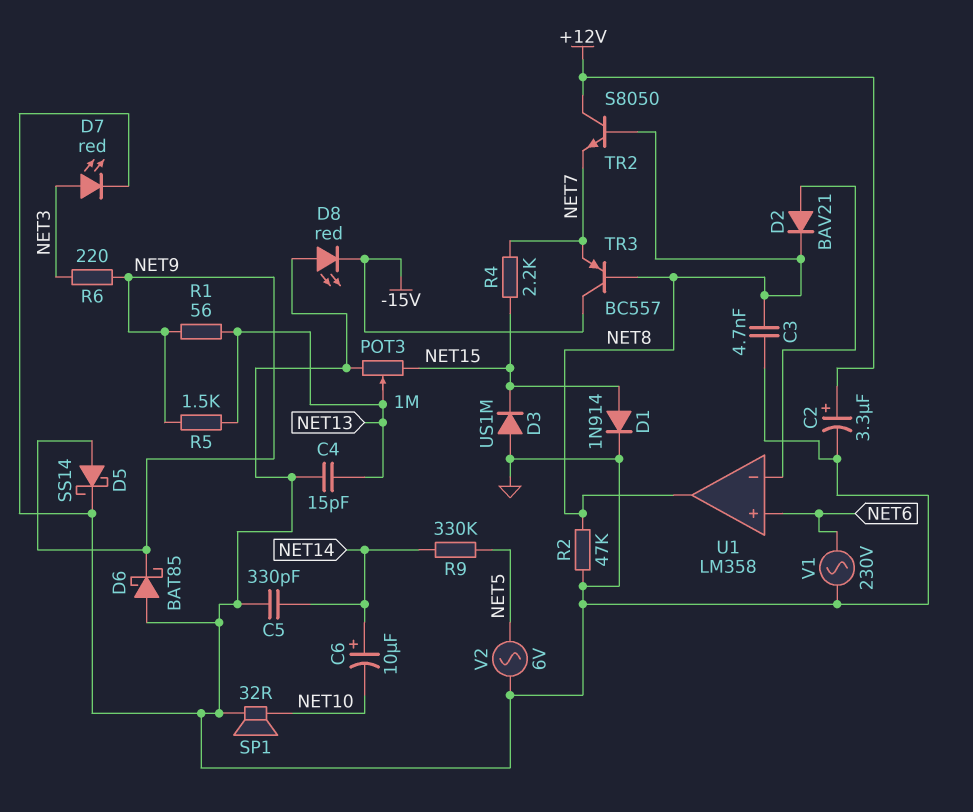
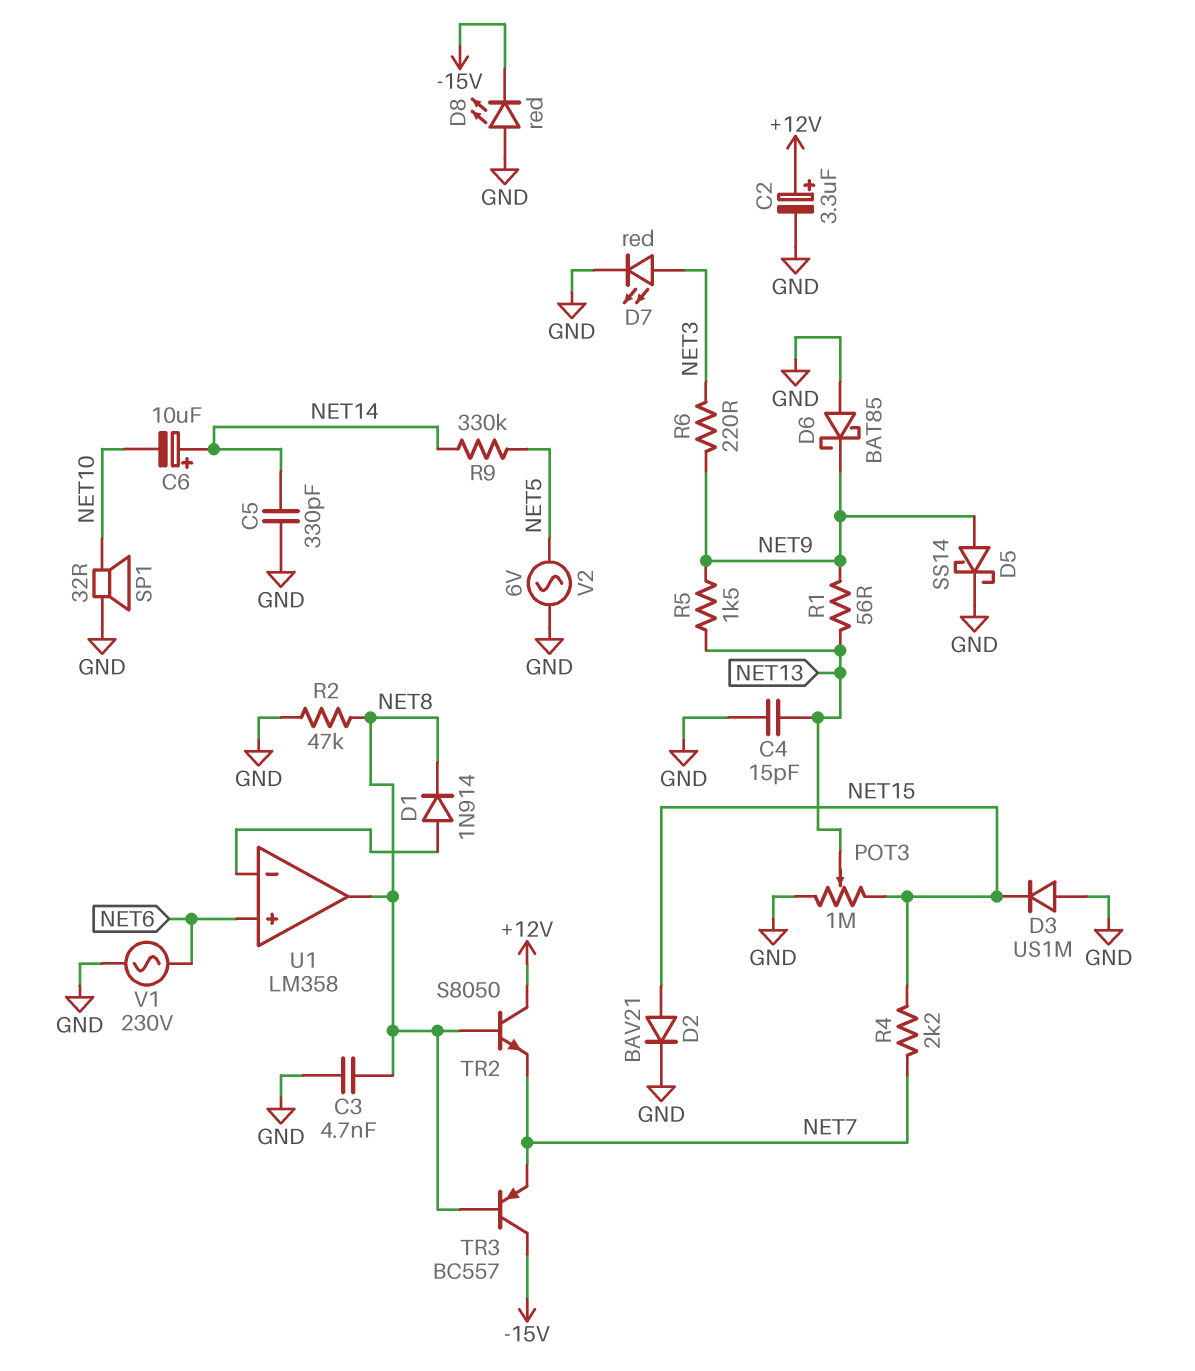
D1: diode 1N914 (A NET15, K GND) -> diode 1N914 (A U1/in-, K NET8)
D2: diode BAV21 (A U1/in-, K NET8) -> diode BAV21 (A NET15, K GND)

